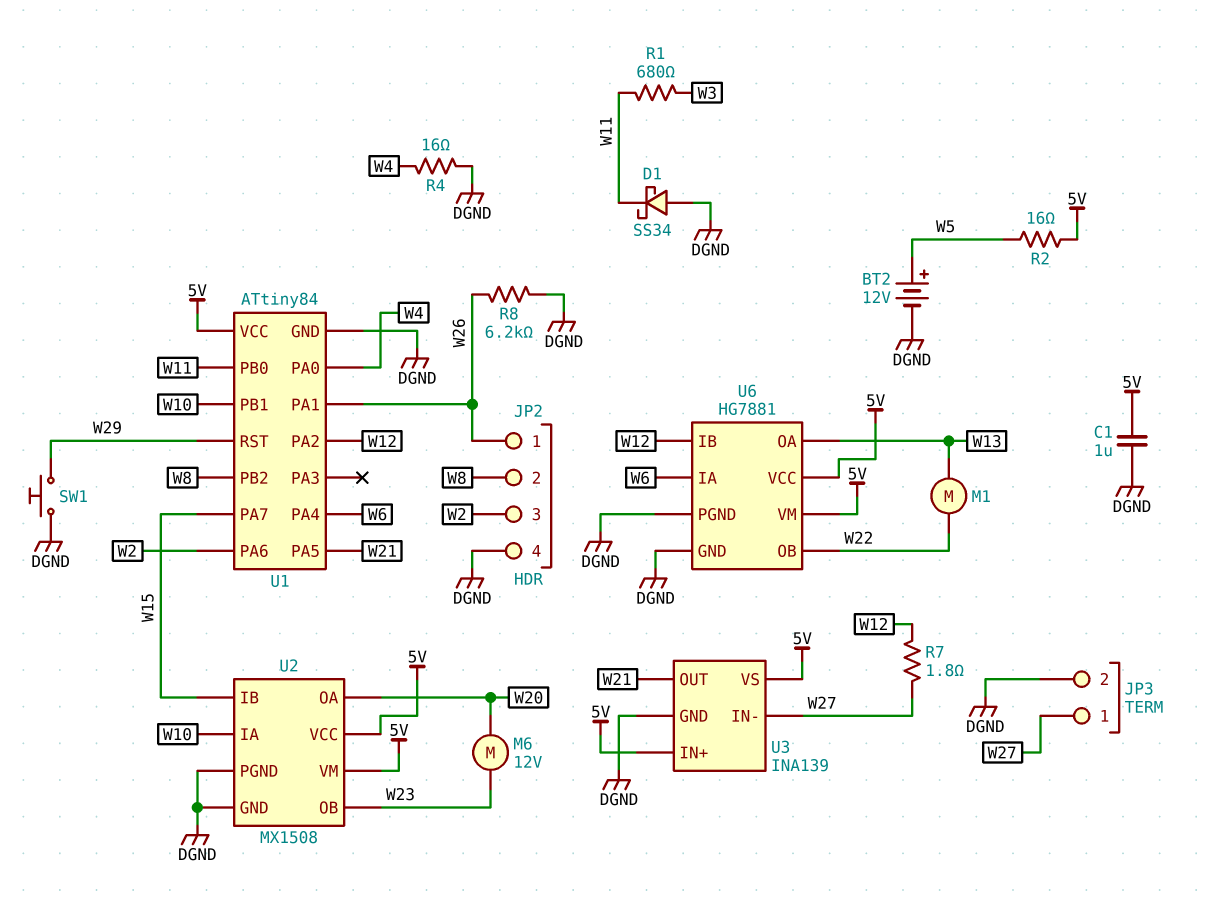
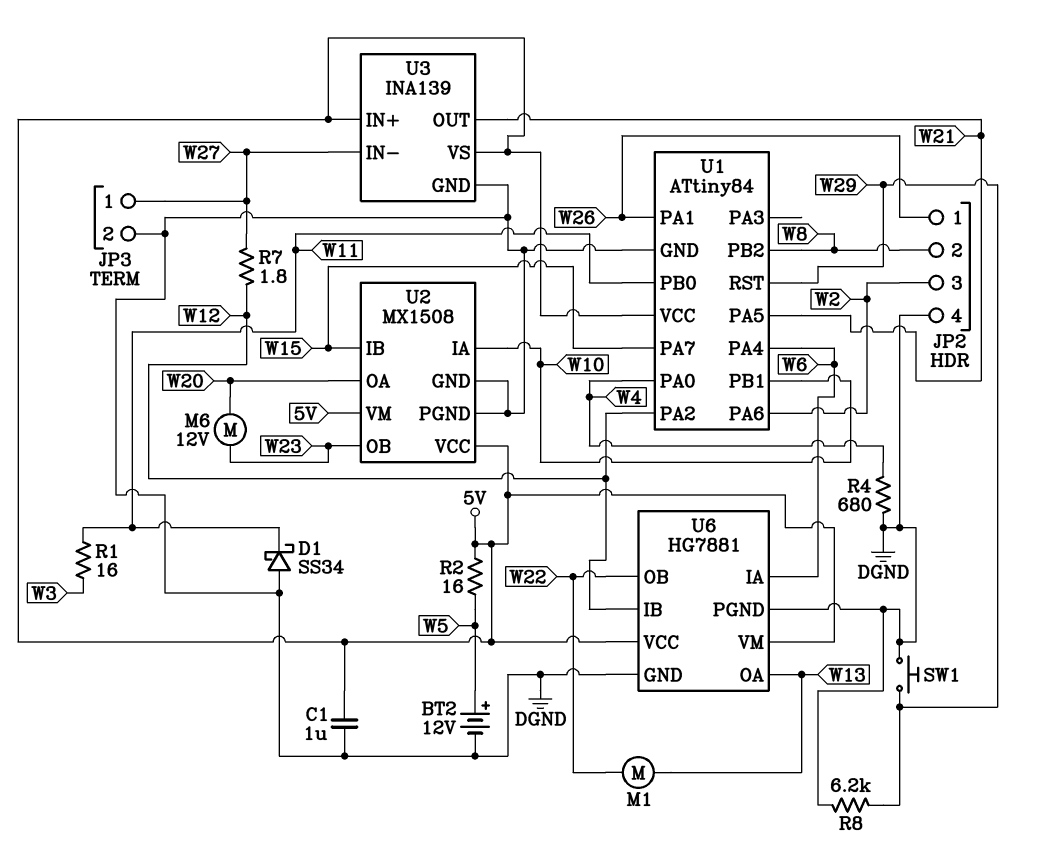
R1: 680 (W3, W11) -> 16 (W3, W11)
R4: 16 (DGND, W4) -> 680 (DGND, W4)
R8: 6.2k (DGND, W26) -> 6.2k (DGND, W29)

